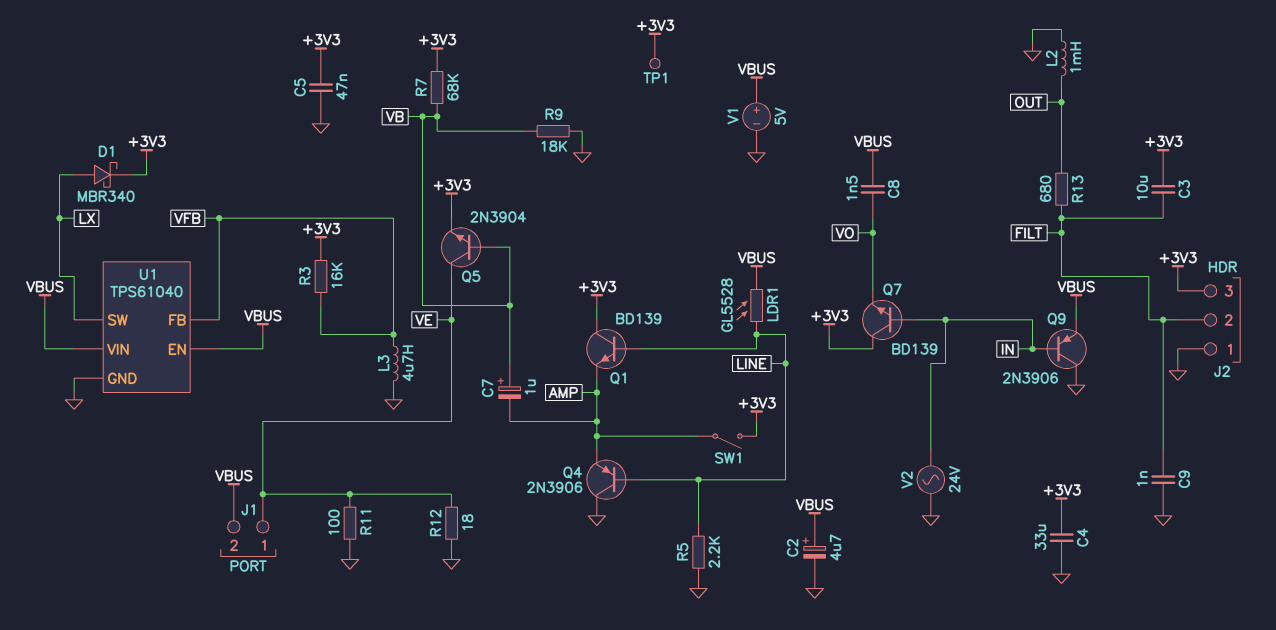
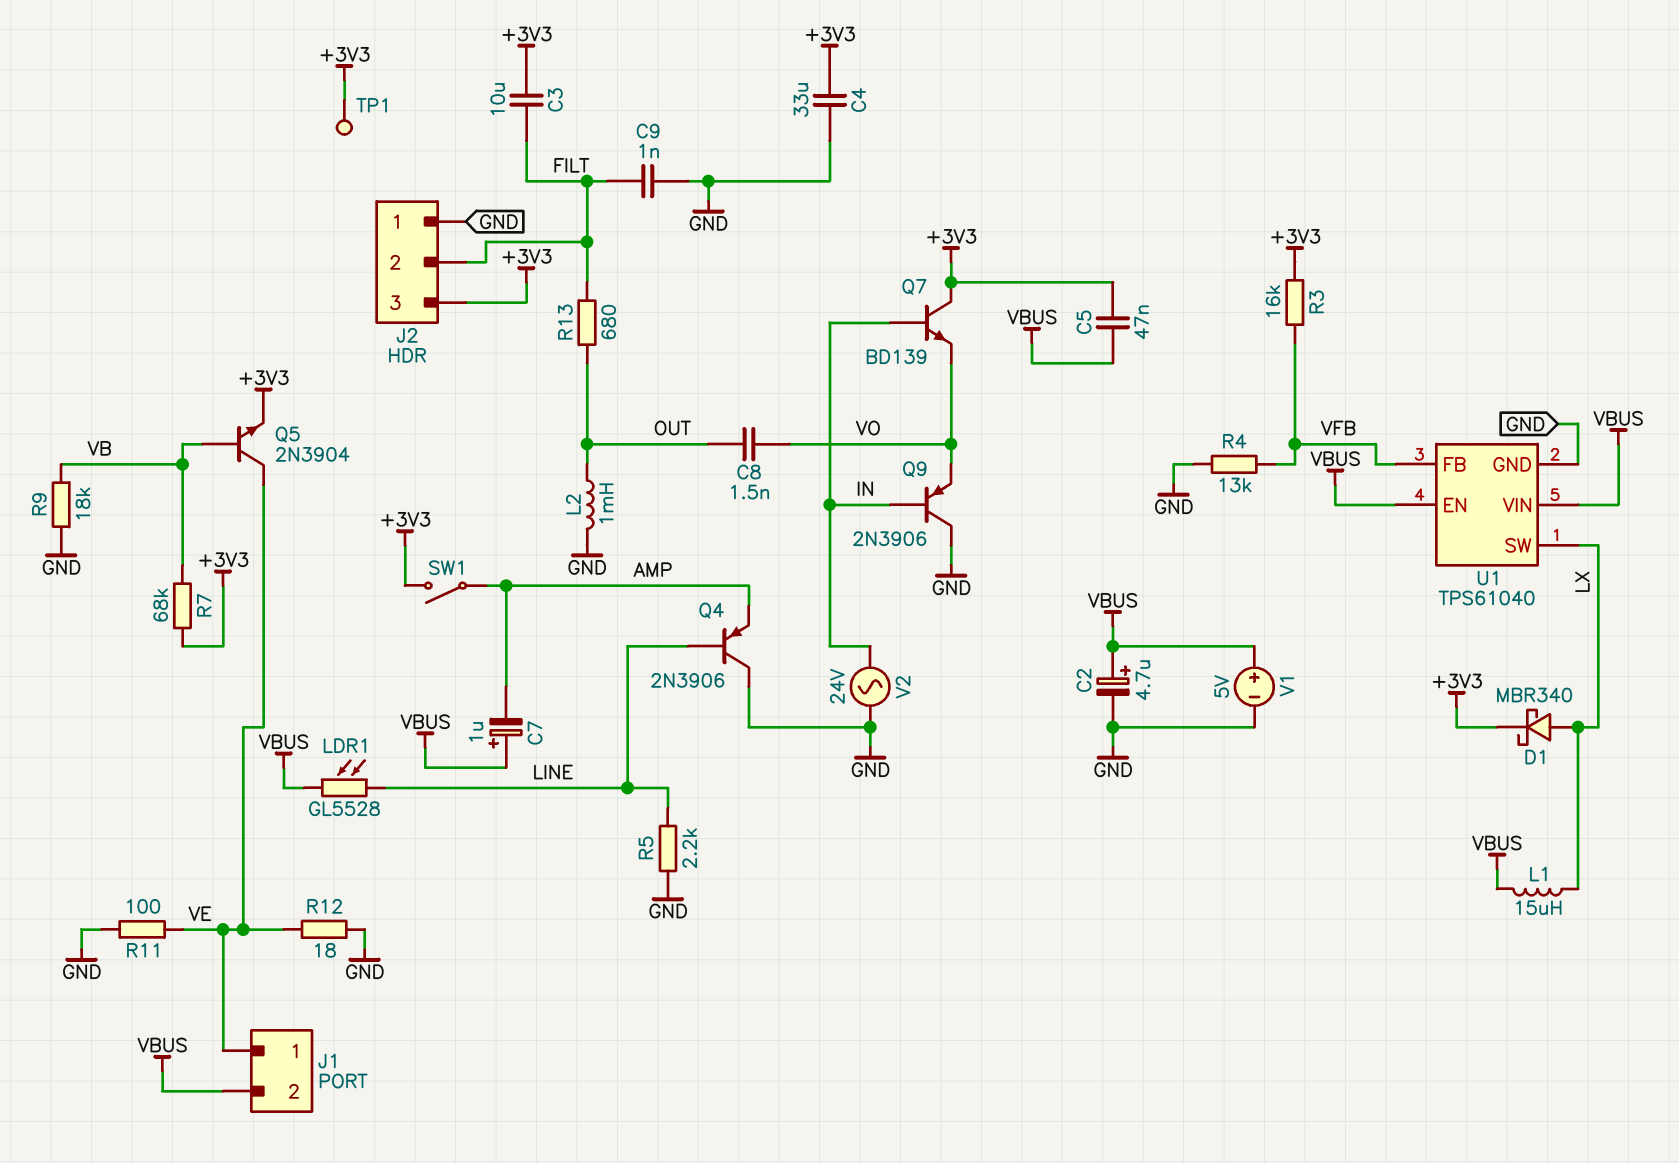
C5: 47nF (+3V3, GND) -> 47nF (+3V3, VBUS)
C7: 1uF (plus VB, minus AMP) -> 1uF (plus VBUS, minus AMP)
C8: 1.5nF (VBUS, VO) -> 1.5nF (OUT, VO)
L1: none -> 15uH (LX, VBUS)
L3: 4.7uH (GND, VFB) -> none
Q1: NPN BD139 (B LINE, C +3V3, E AMP) -> none
Q9: PNP 2N3906 (B IN, C GND, E VBUS) -> PNP 2N3906 (B IN, C GND, E VO)
R4: none -> 13k (GND, VFB)

